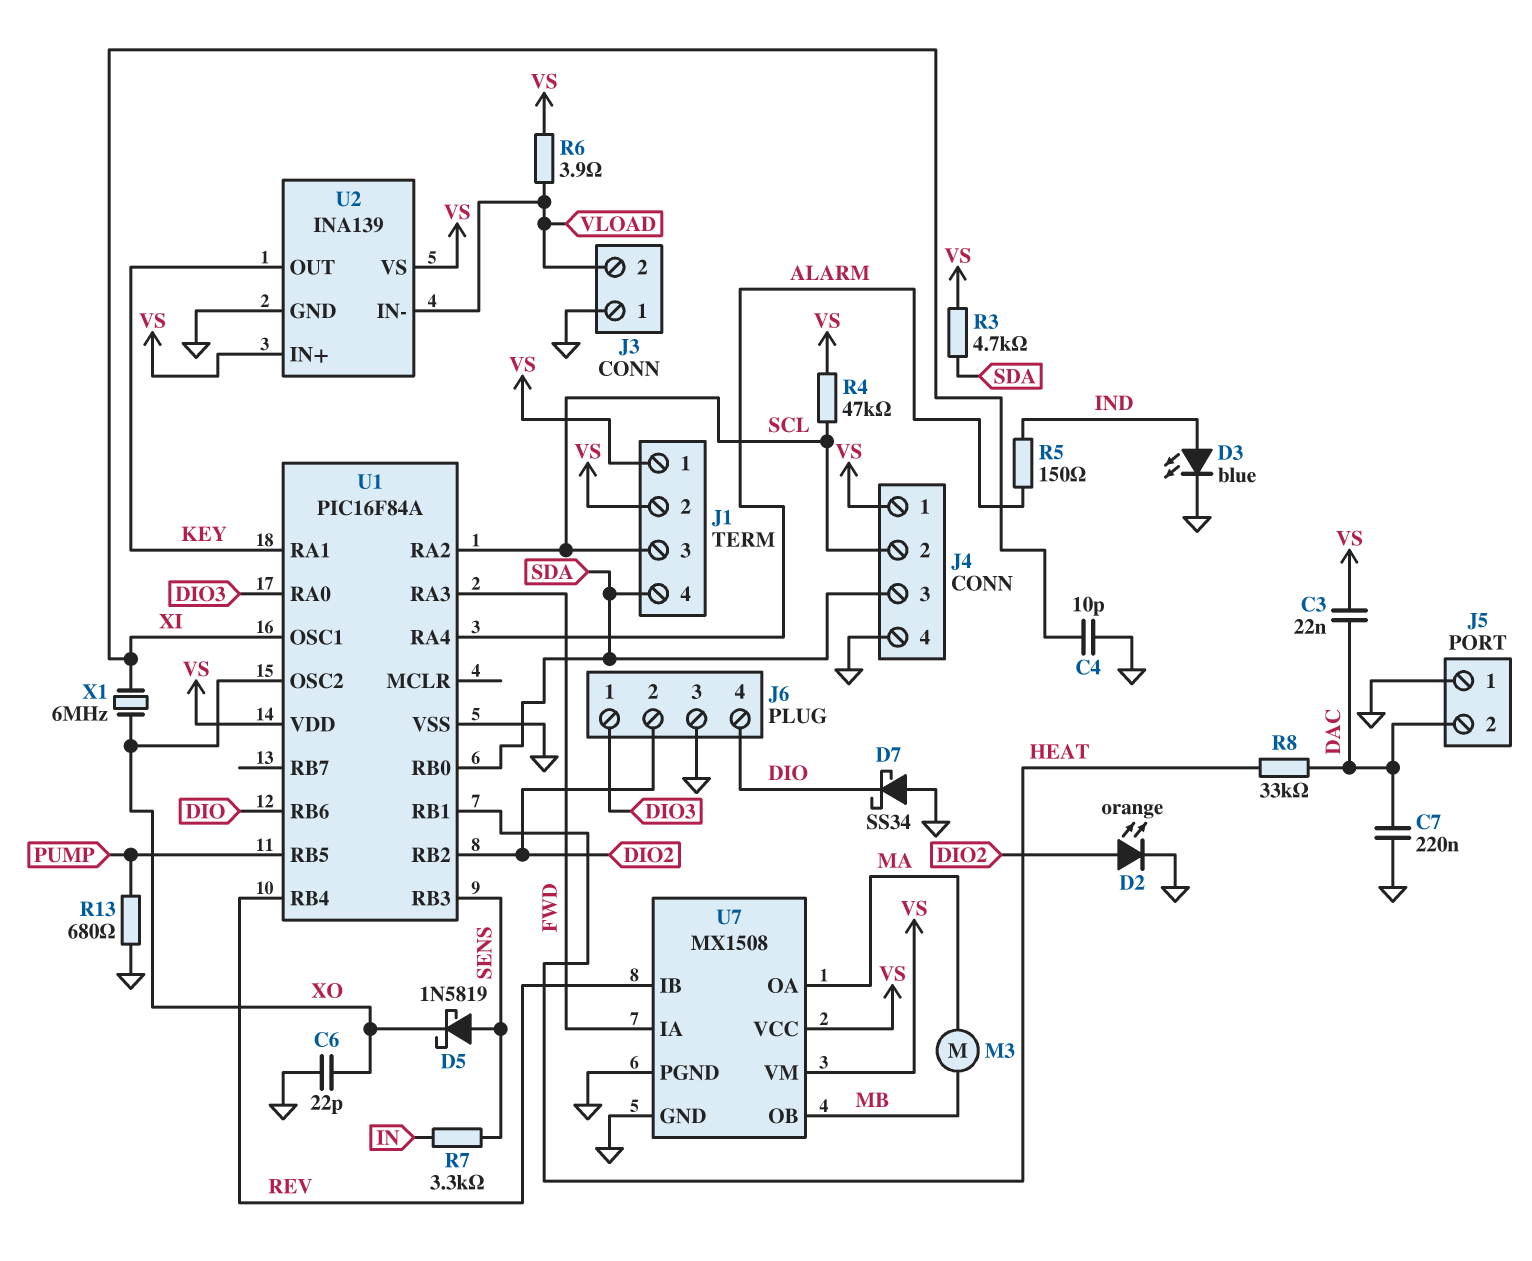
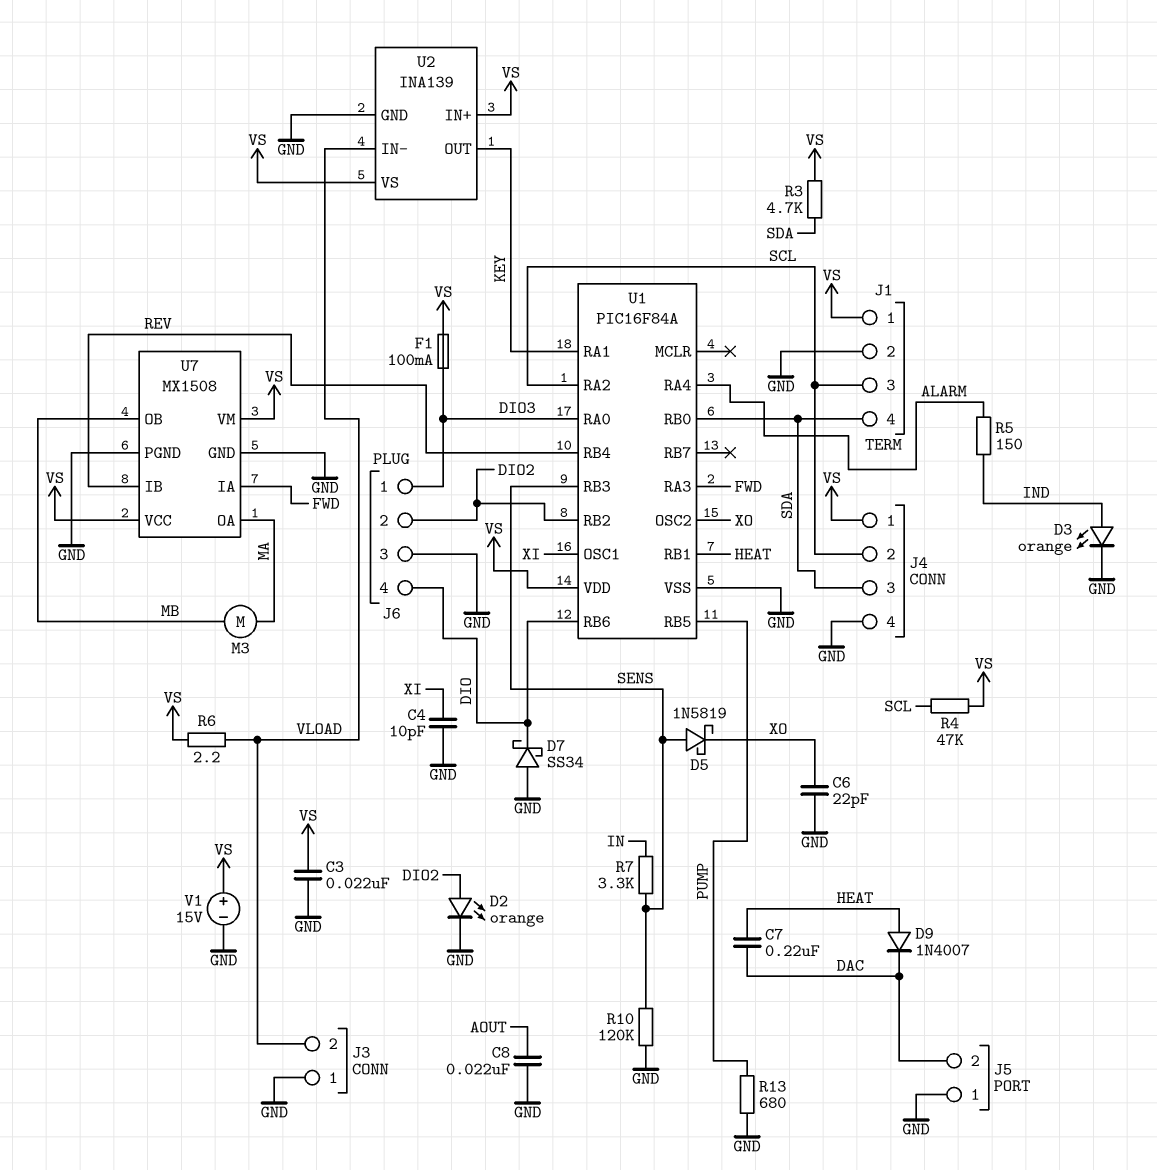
C3: 22nF (DAC, VS) -> 22nF (GND, VS)
C7: 220nF (DAC, GND) -> 220nF (DAC, HEAT)
C8: none -> 22nF (AOUT, GND)
D3: LED blue (A IND, K GND) -> LED orange (A IND, K GND)
D9: none -> diode 1N4007 (A HEAT, K DAC)
F1: none -> 100mA (DIO3, VS)
J1 pin 2: VS -> GND
R6: 3.9 (VLOAD, VS) -> 2.2 (VLOAD, VS)
R8: 33k (DAC, HEAT) -> none
R10: none -> 120k (GND, SENS)
V1: none -> 15V (plus VS, minus GND)
X1: 6MHz (XI, XO) -> none

